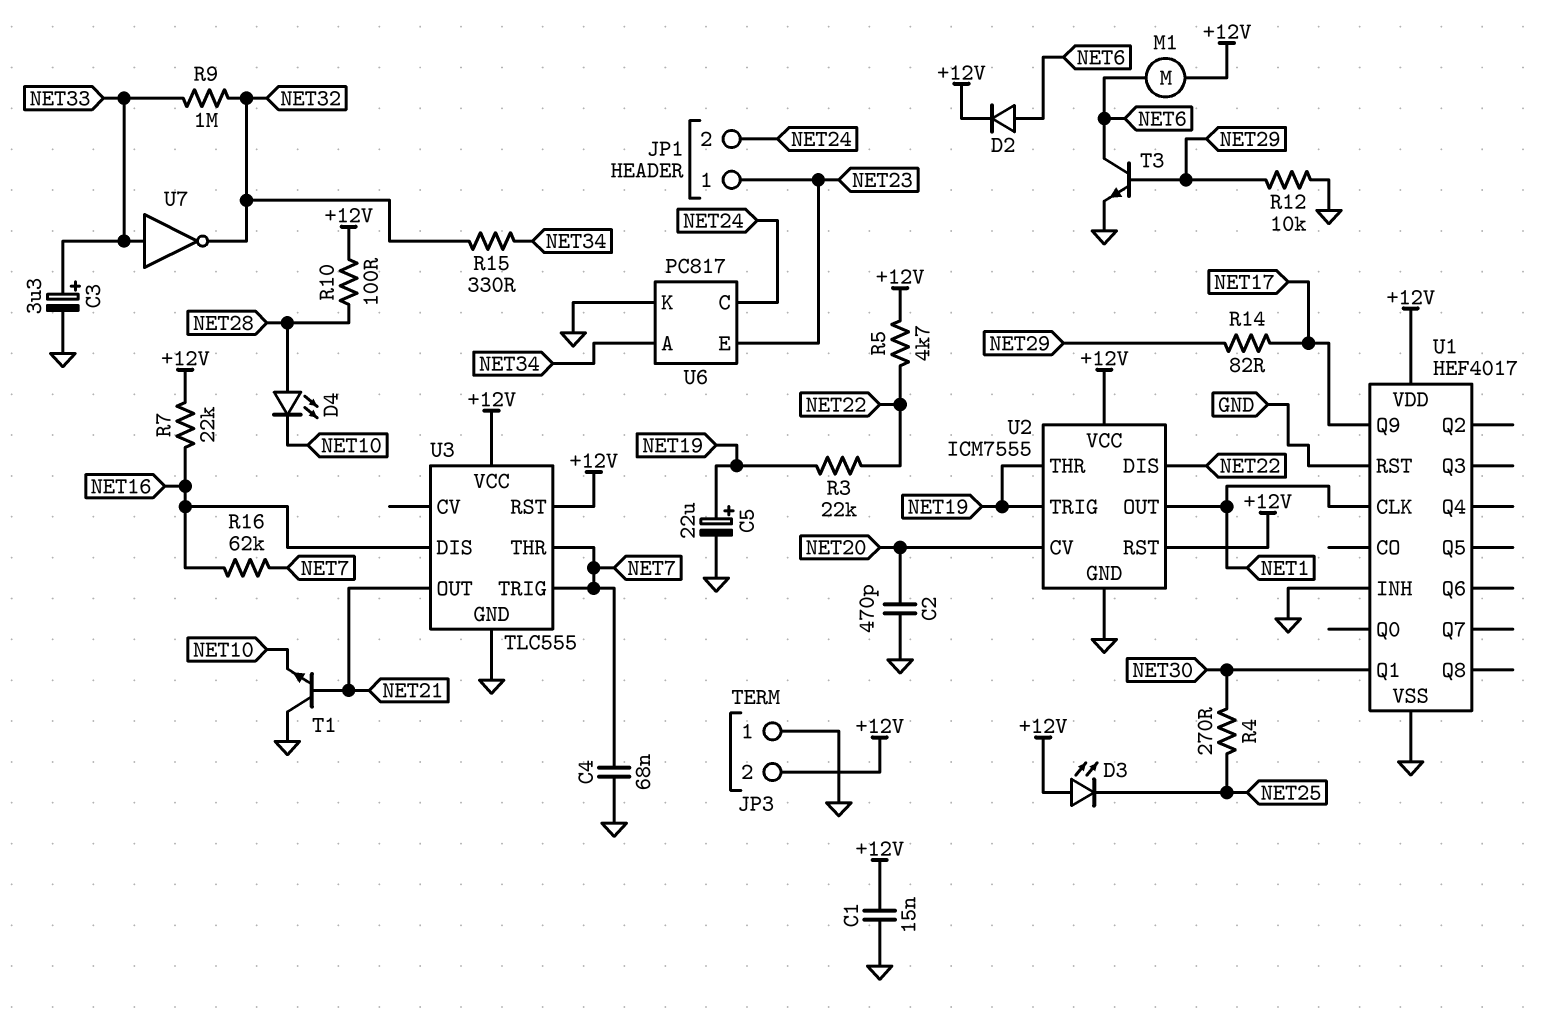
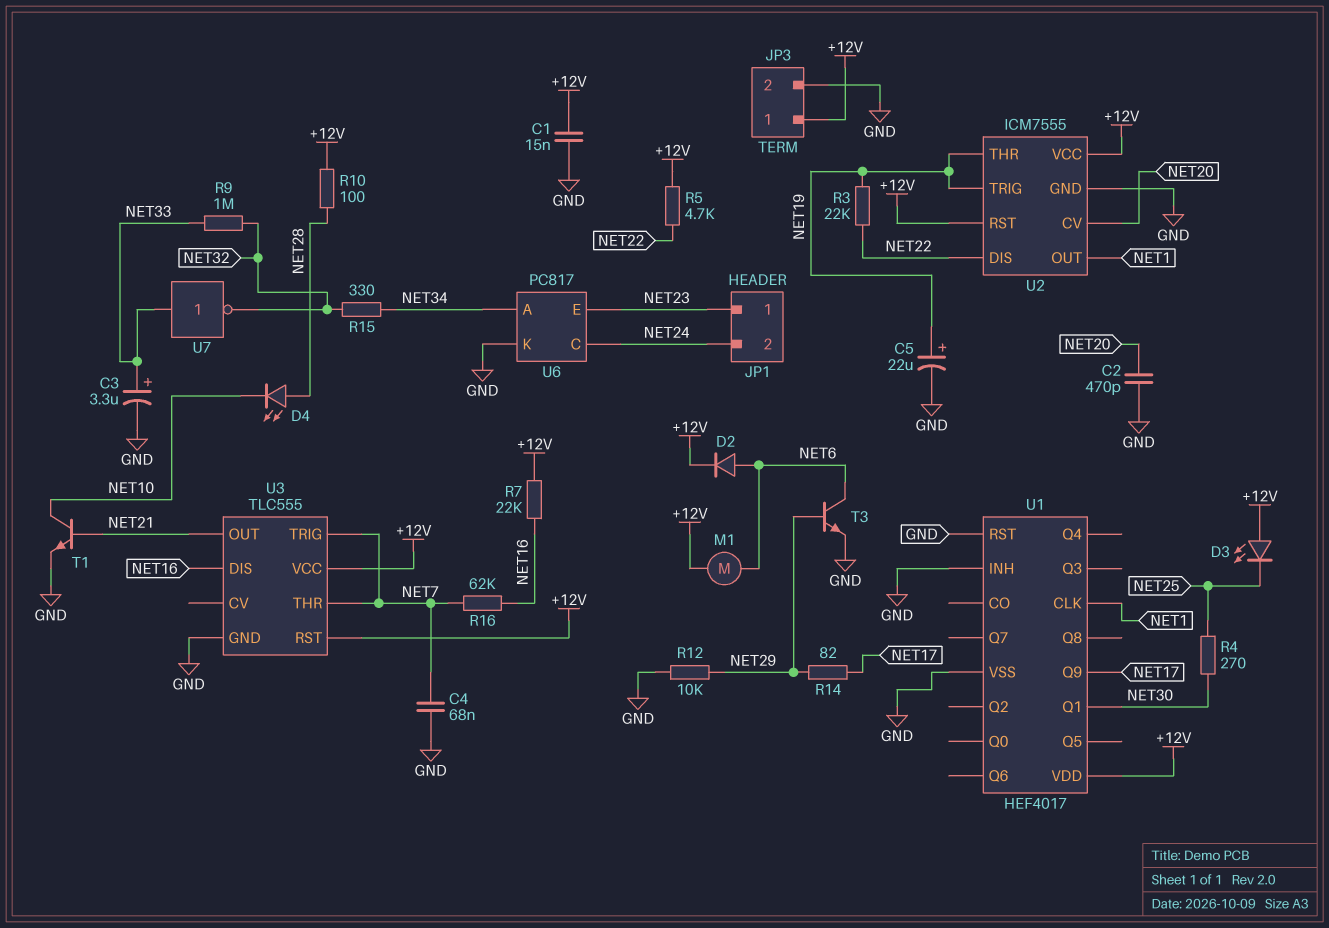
JP3 pin 1: GND -> +12V
JP3 pin 2: +12V -> GND
T1: NPN (B NET21, C GND, E NET10) -> NPN (B NET21, C NET10, E GND)

